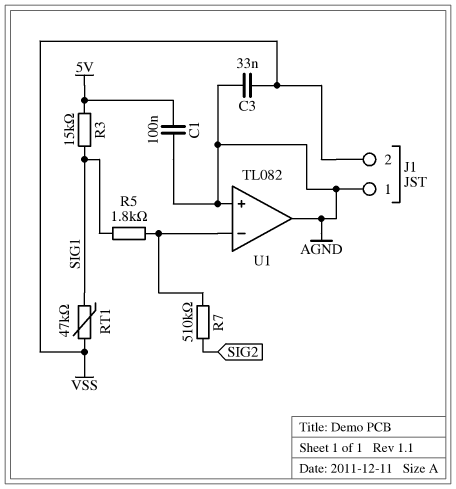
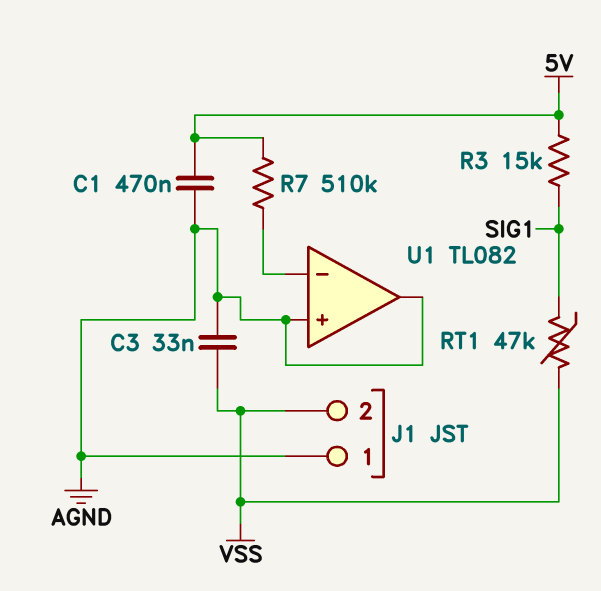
C1: 100nF (5V, AGND) -> 470nF (5V, AGND)
R5: 1.8k (SIG1, U1/in-) -> none
R7: 510k (SIG2, U1/in-) -> 510k (5V, U1/in-)

